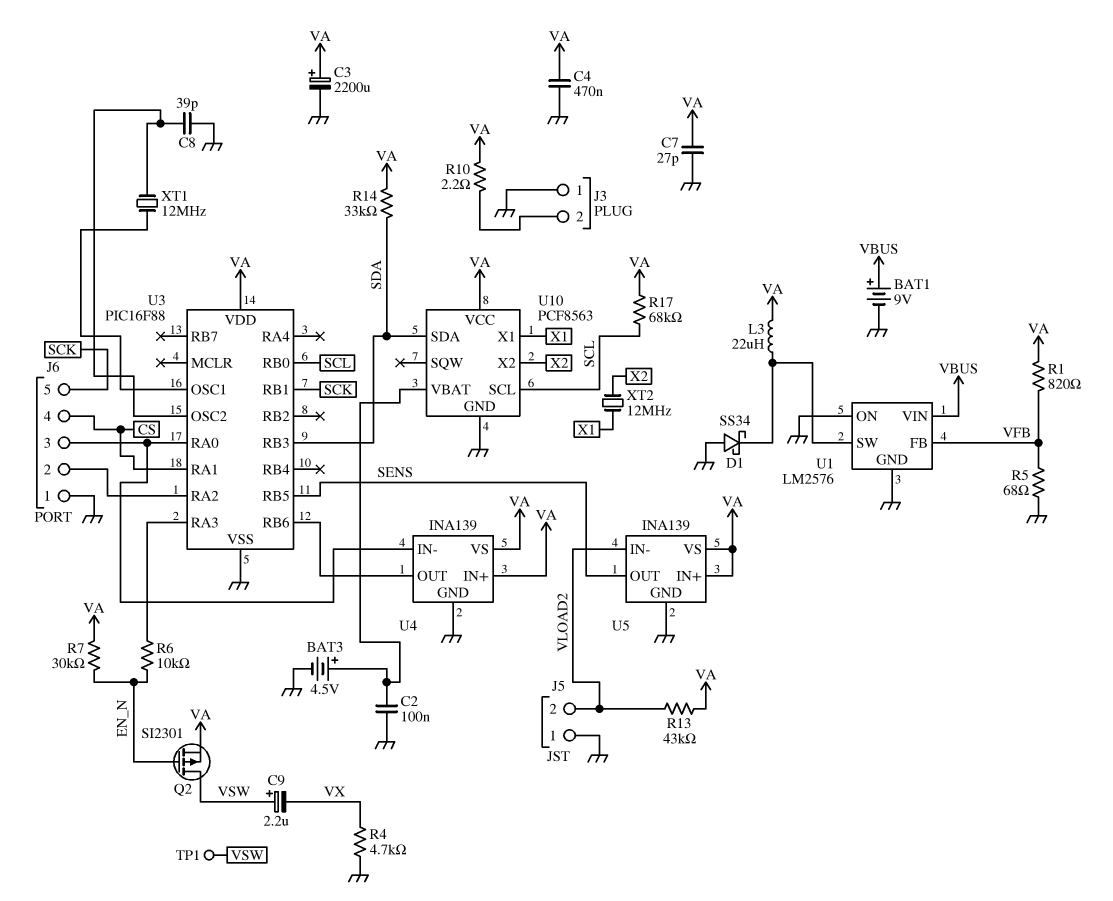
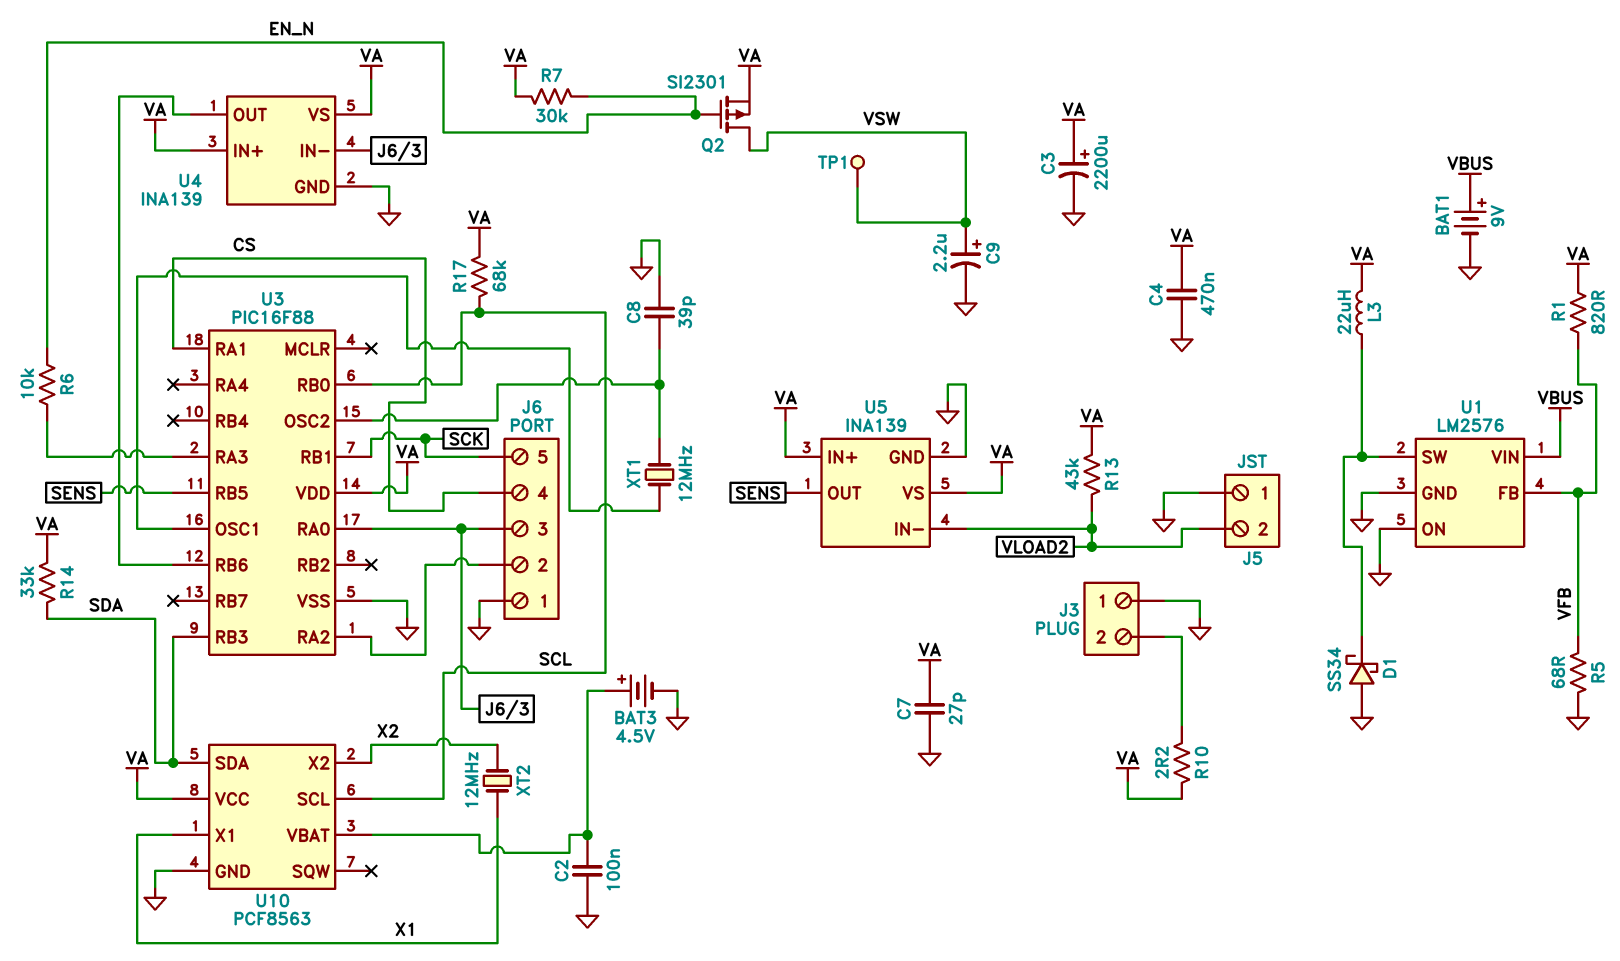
C9: 2.2uF (plus VSW, minus VX) -> 2.2uF (plus VSW, minus GND)
R4: 4.7k (GND, VX) -> none

